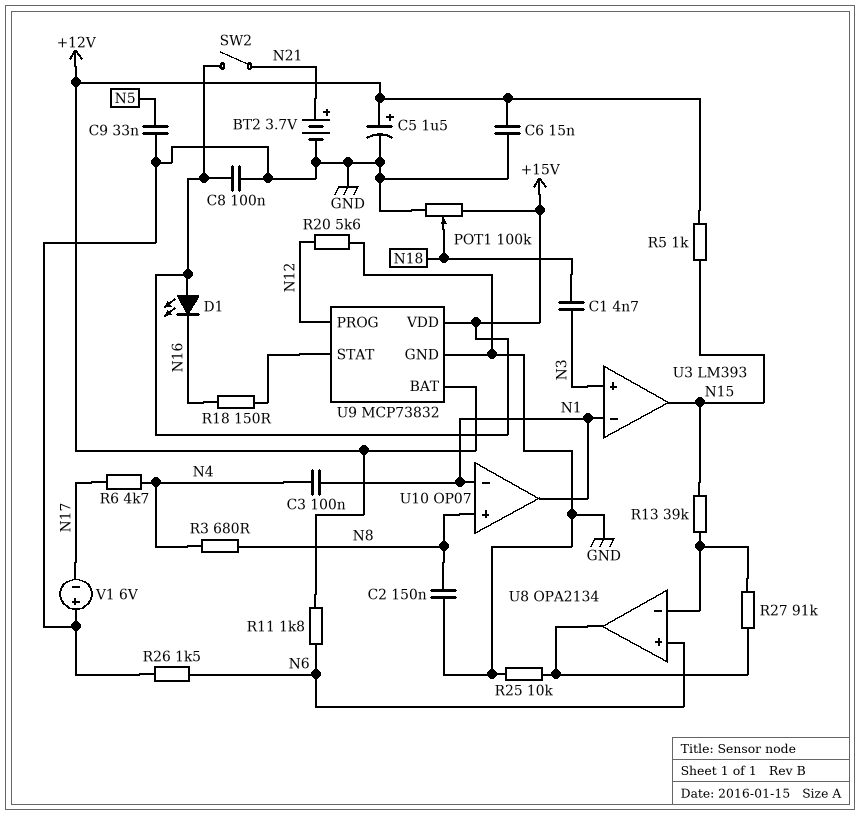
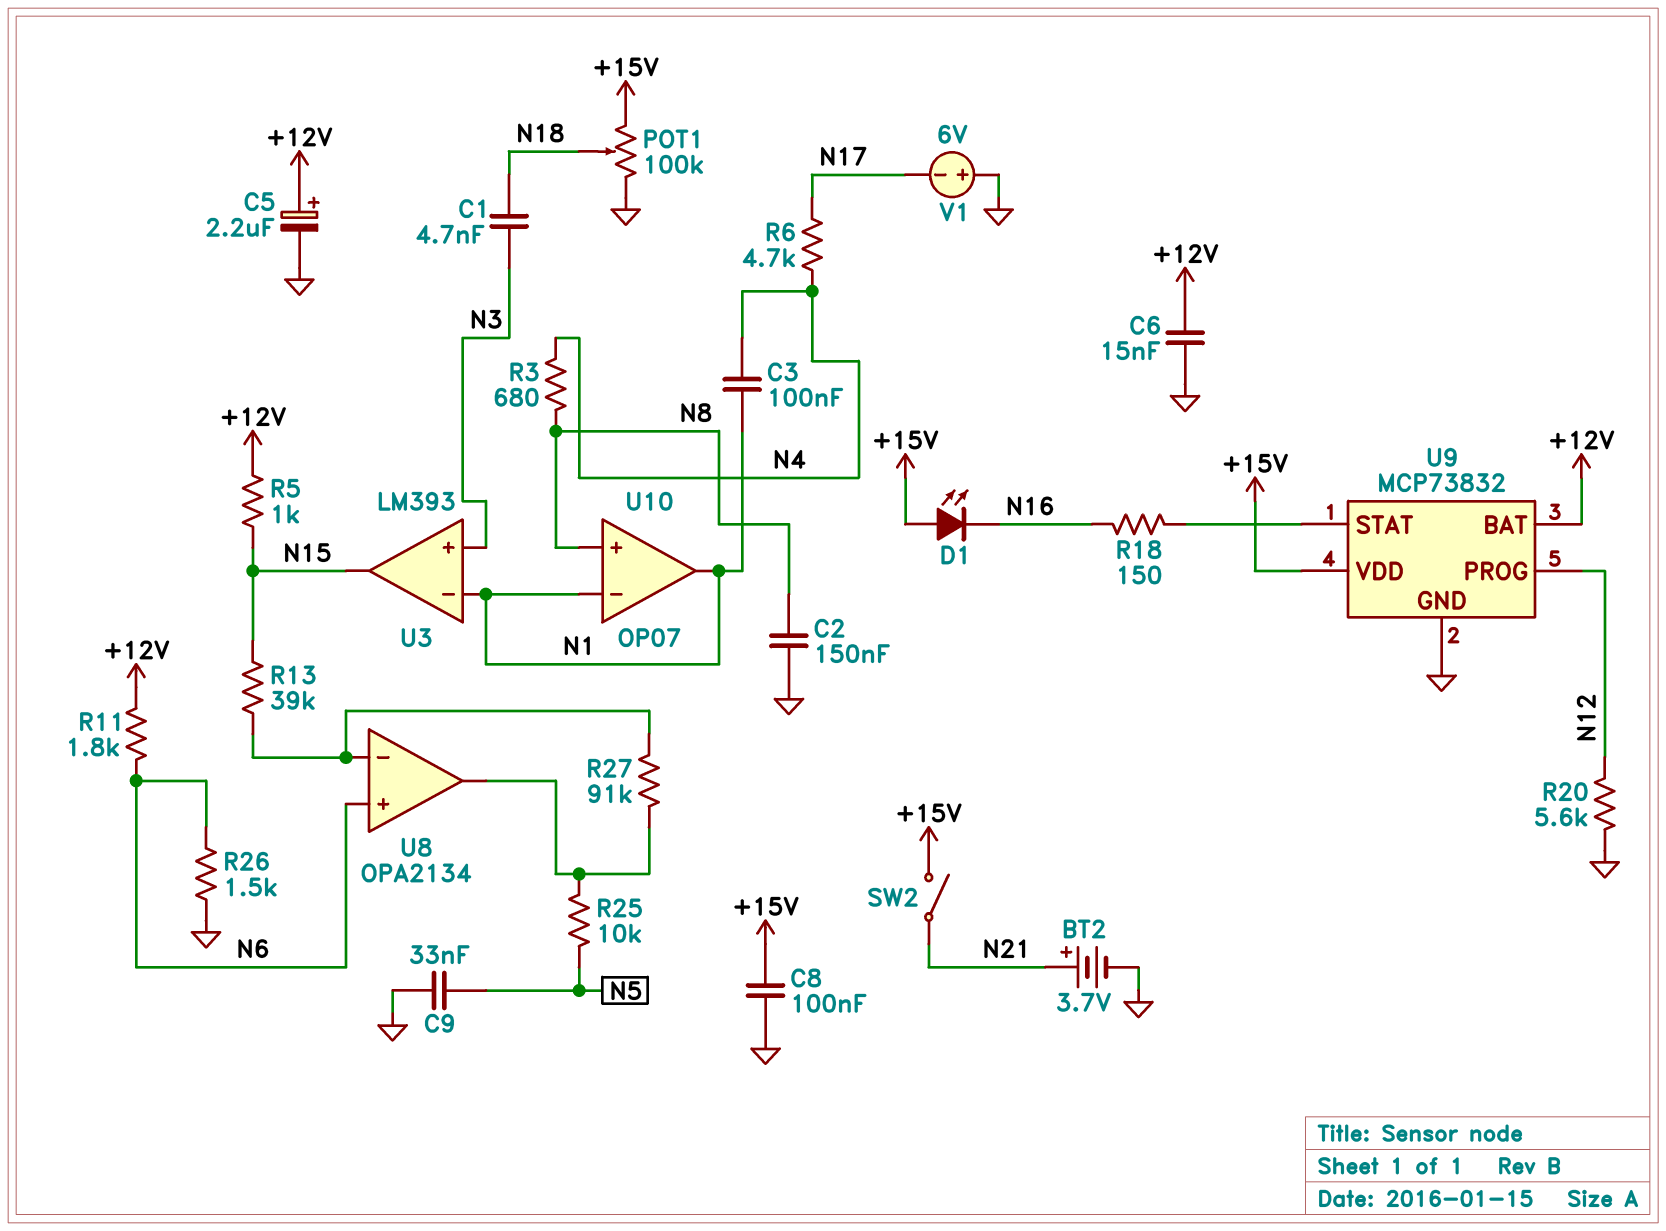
C5: 1.5uF (plus +12V, minus GND) -> 2.2uF (plus +12V, minus GND)
R25: 10k (GND, U8/out) -> 10k (N5, U8/out)

